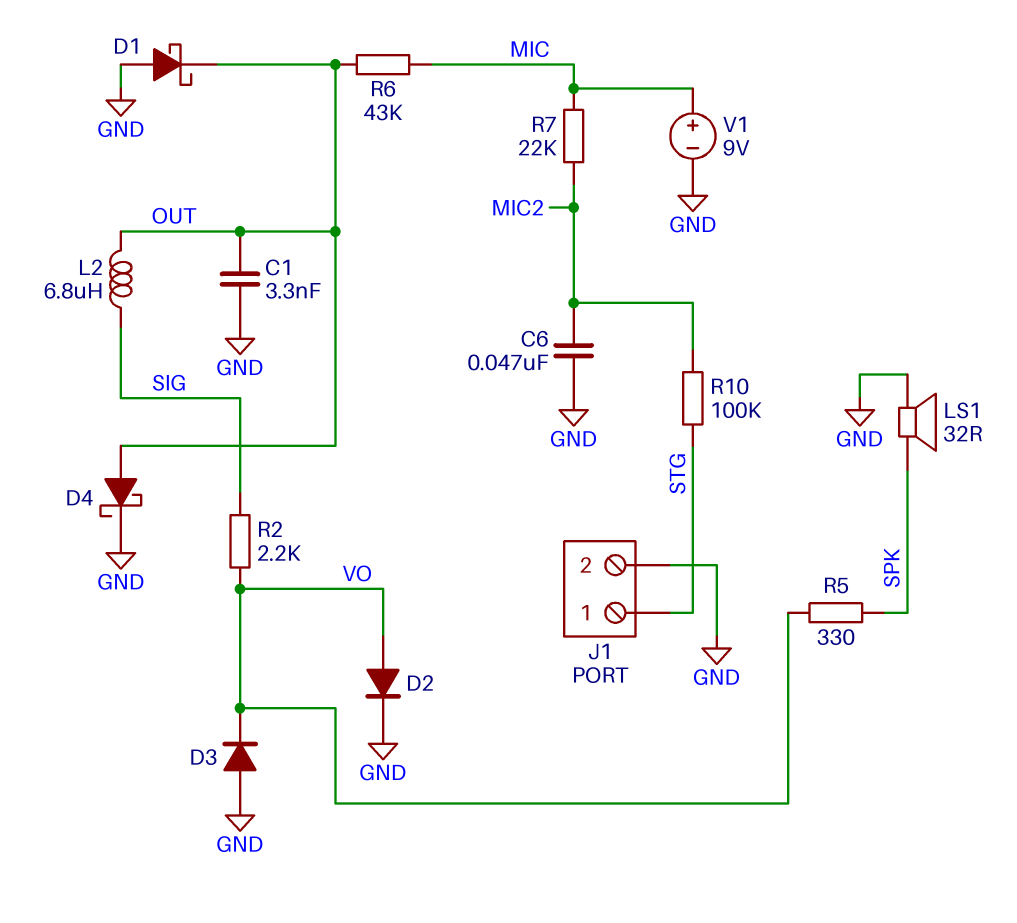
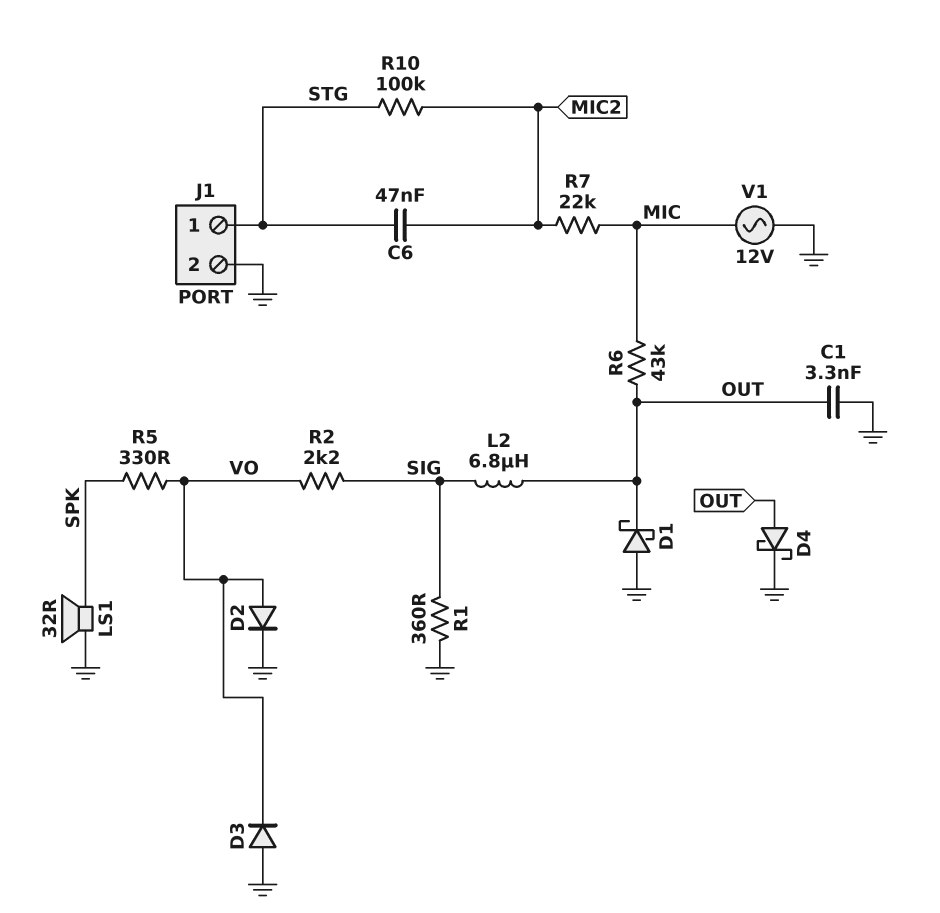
C6: 47nF (GND, MIC2) -> 47nF (MIC2, STG)
R1: none -> 360 (GND, SIG)
V1: 9V (plus MIC, minus GND) -> AC 12V (GND, MIC)

